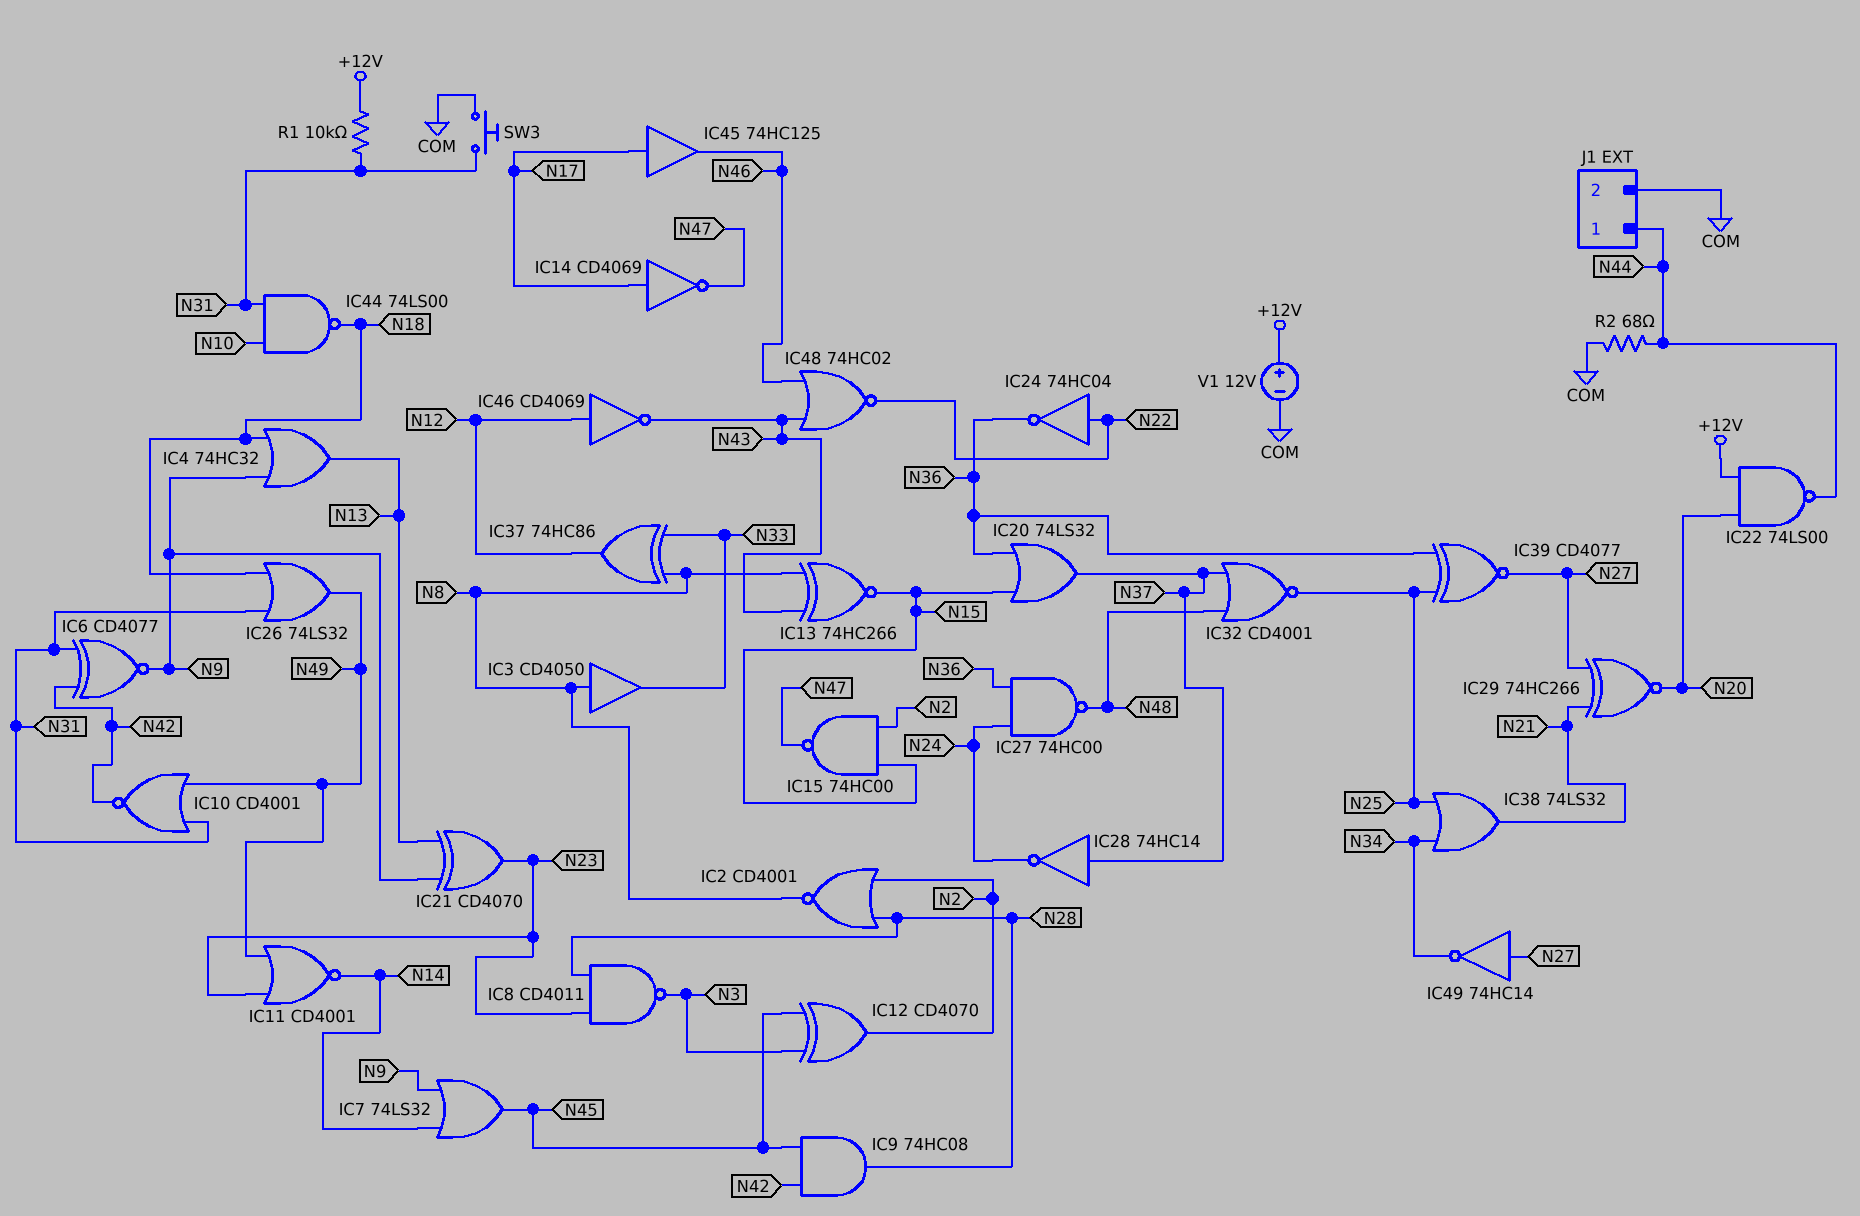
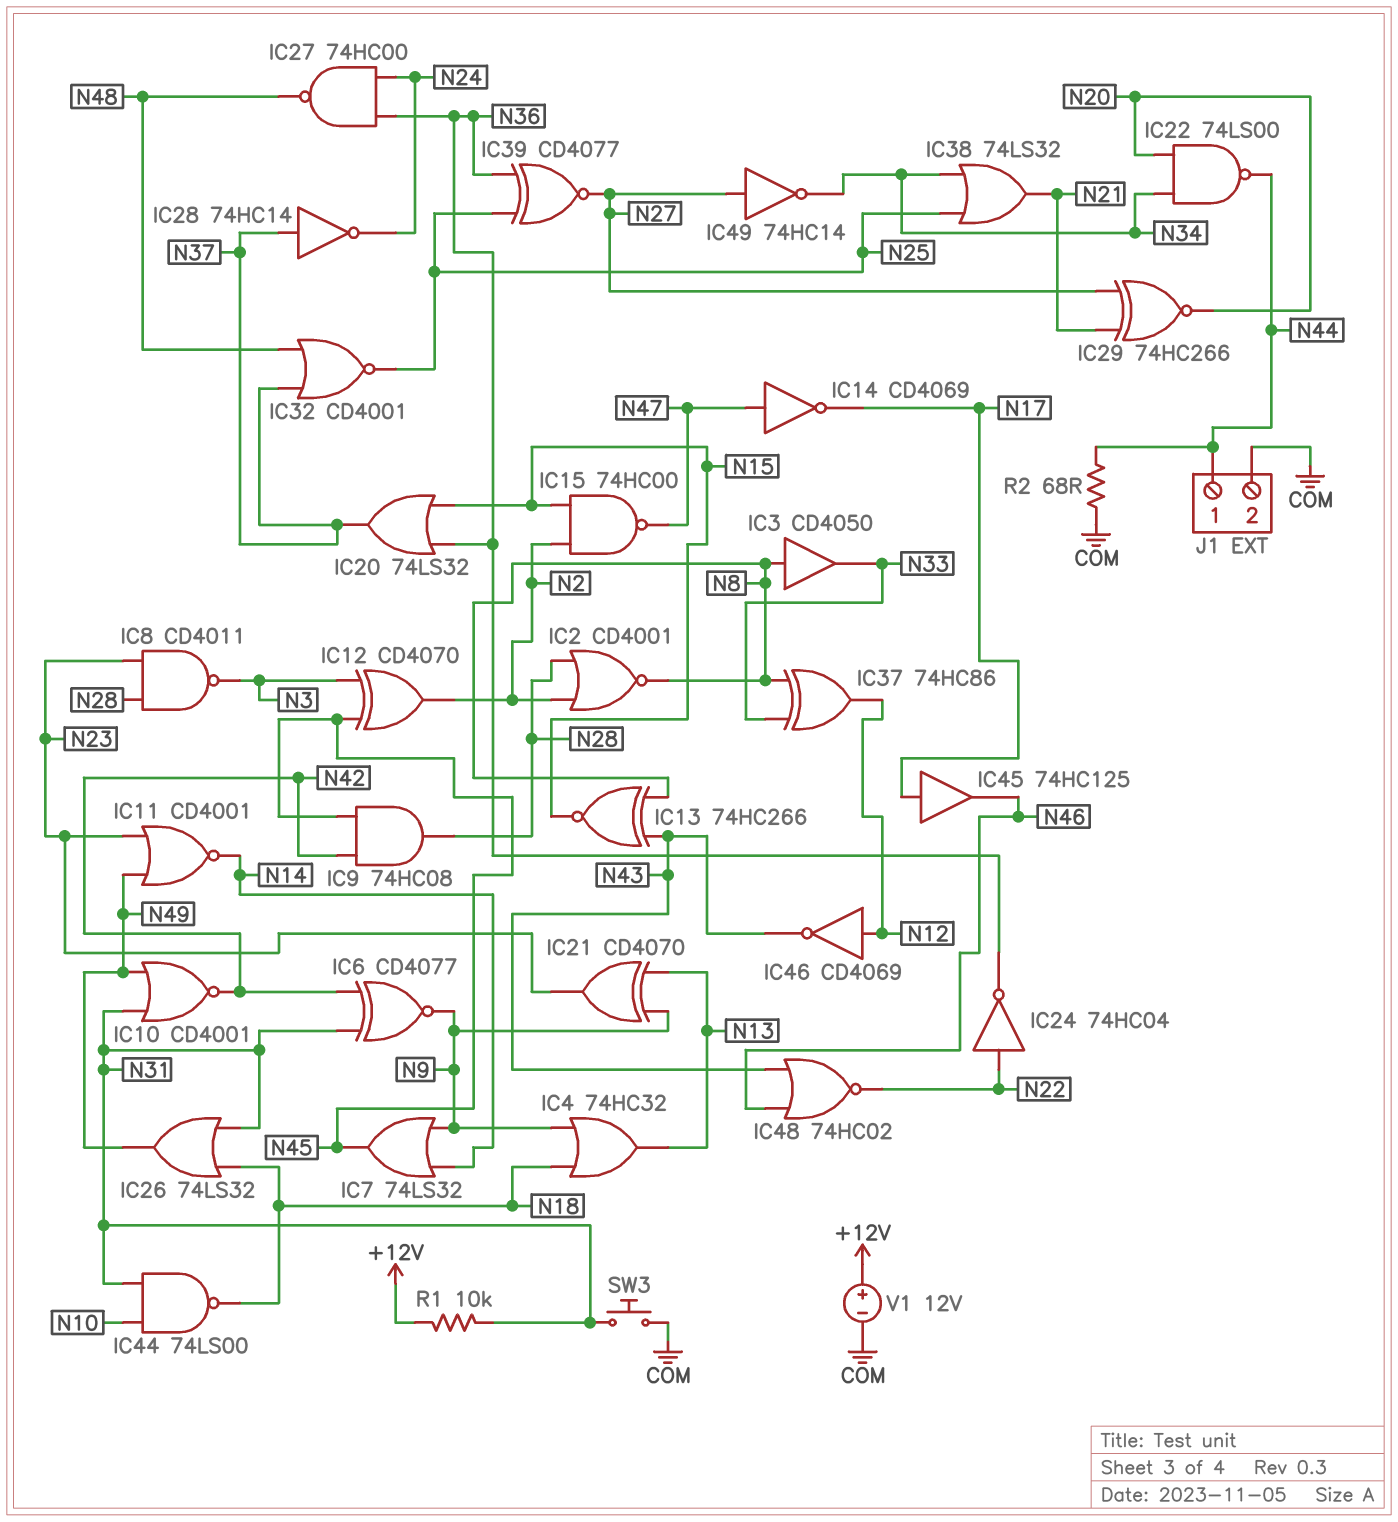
IC14: NOT CD4069 (in N17, out N47) -> NOT CD4069 (in N47, out N17)
IC22: NAND 74LS00 (in +12V, in N20, out N44) -> NAND 74LS00 (in N20, in N34, out N44)

